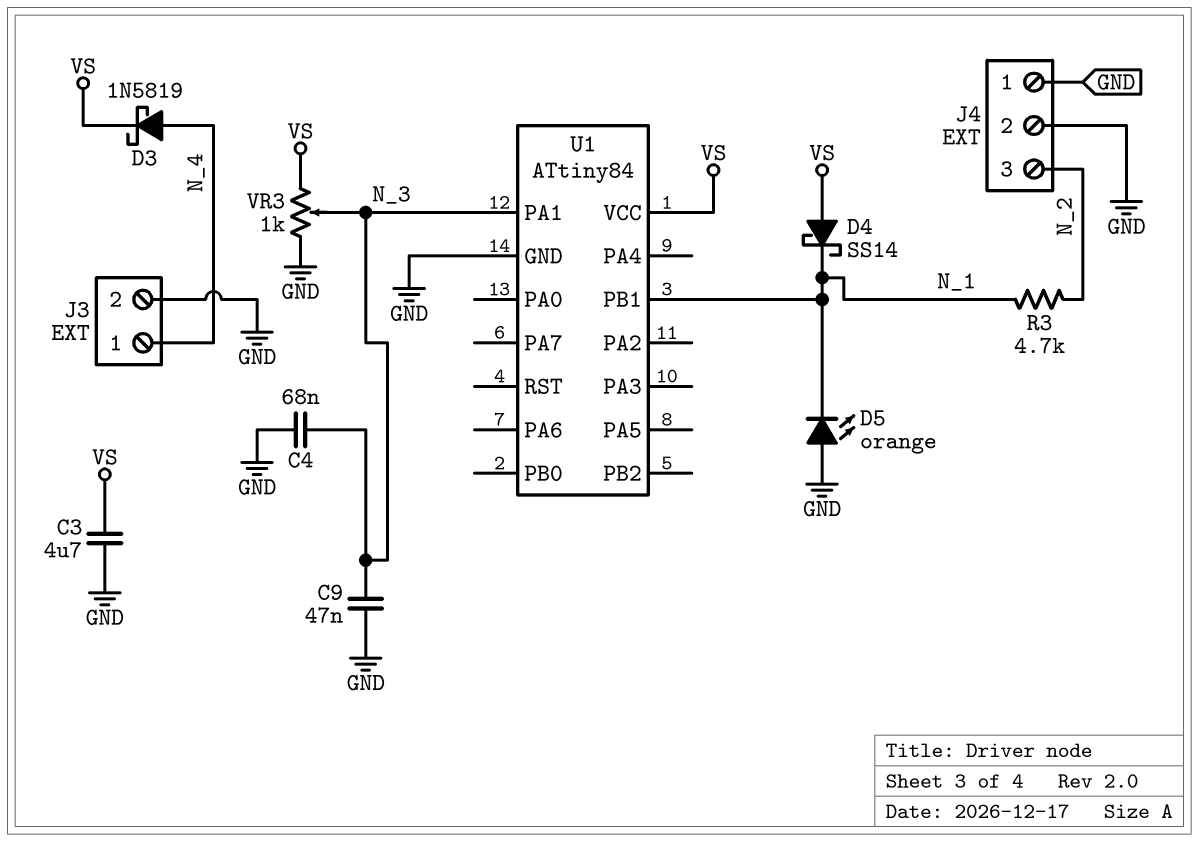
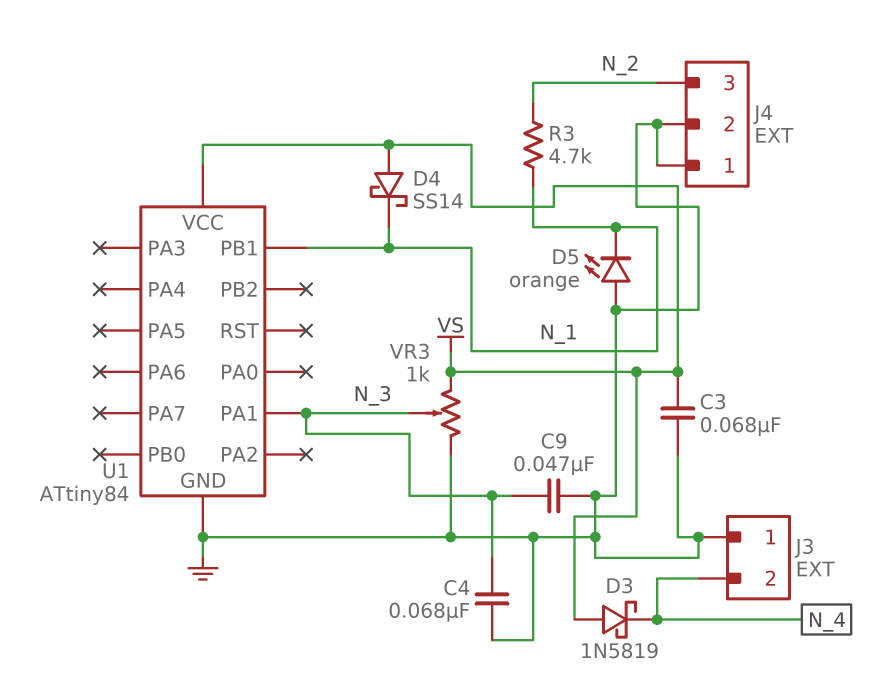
C3: 4.7uF (GND, VS) -> 68nF (GND, VS)
D3: schottky 1N5819 (A N_4, K VS) -> schottky 1N5819 (A VS, K N_4)
J3 pin 1: N_4 -> GND
J3 pin 2: GND -> N_4

